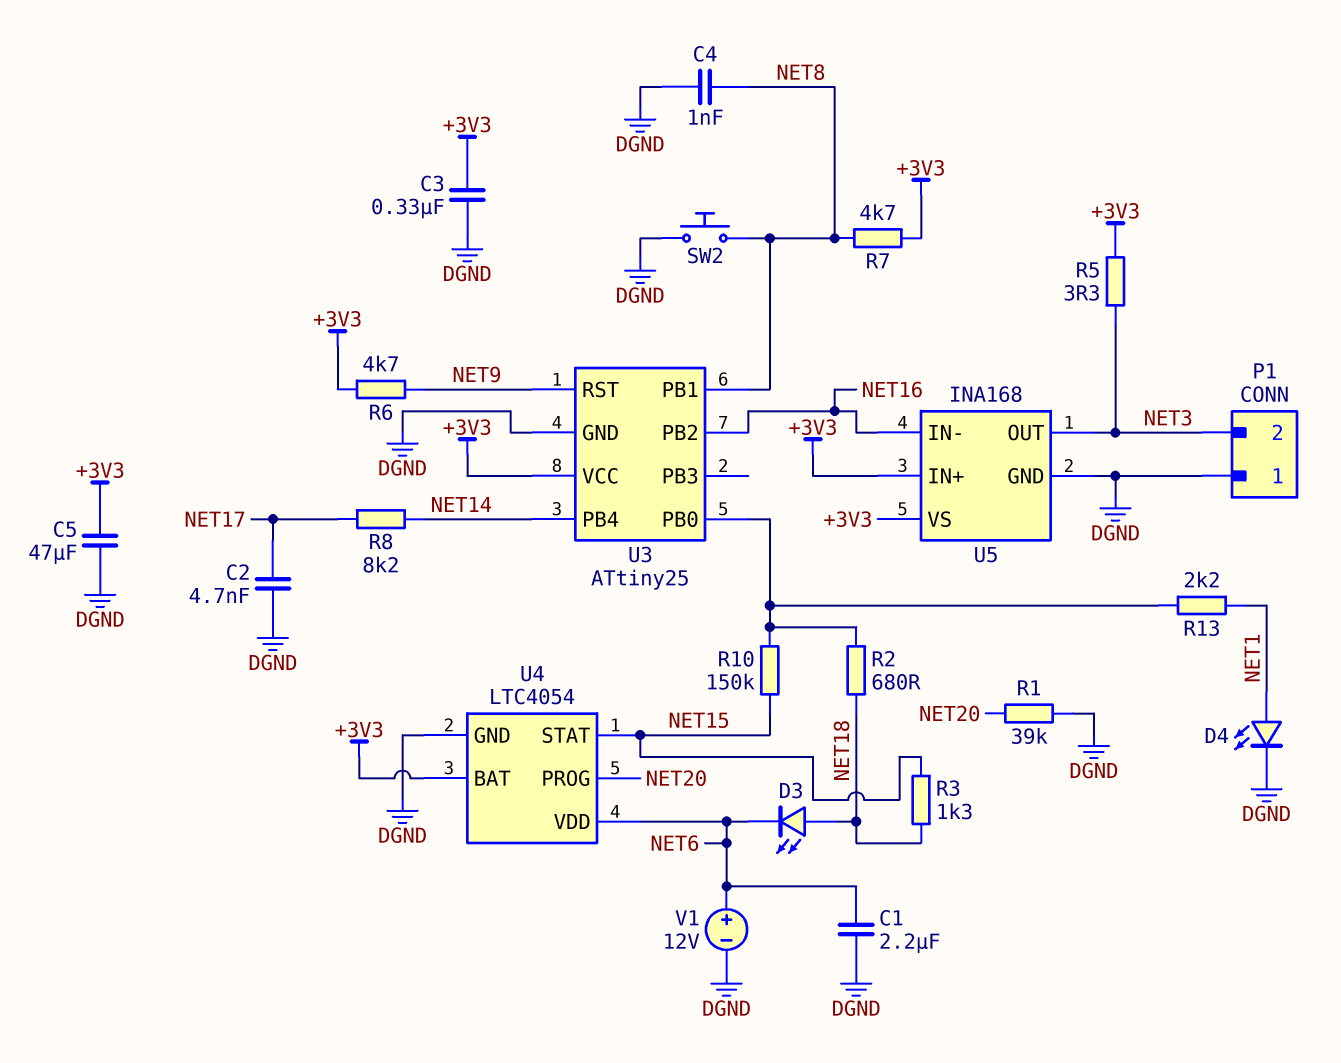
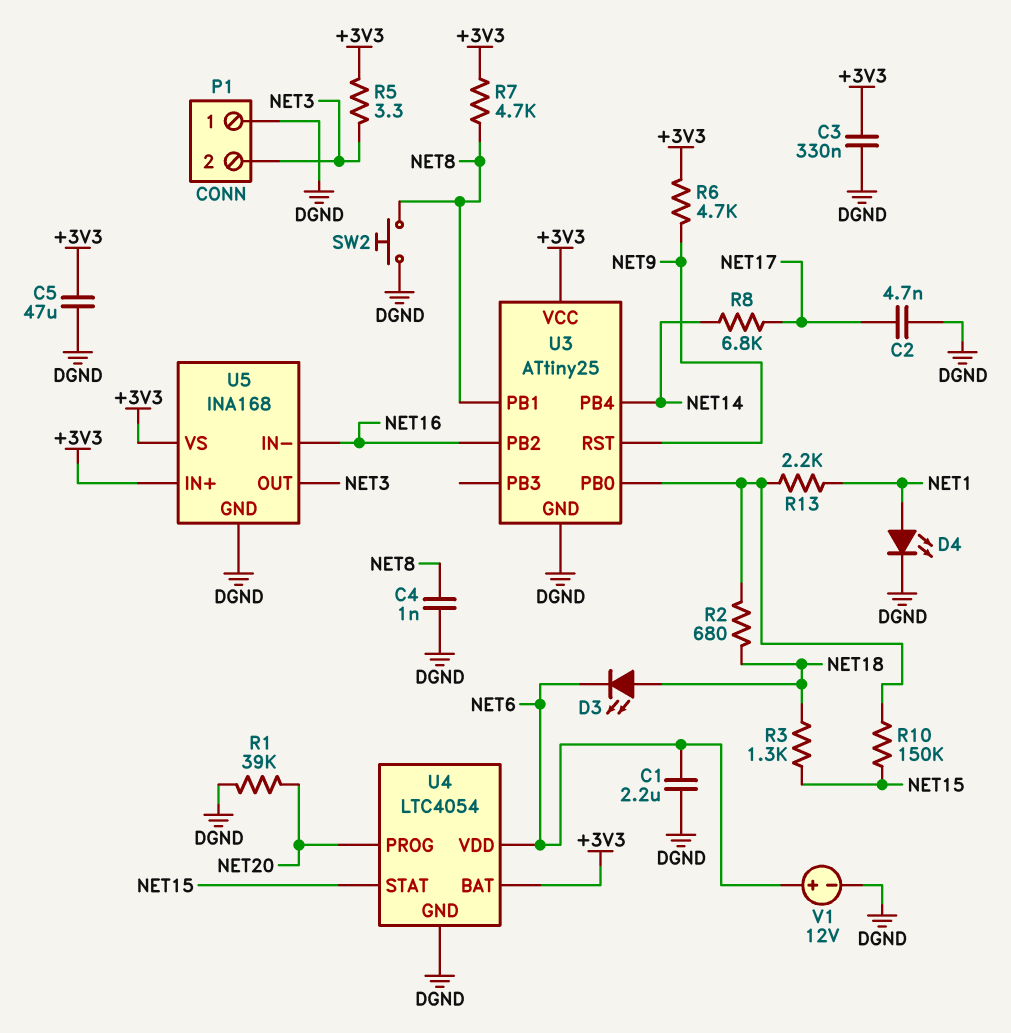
R8: 8.2k (NET14, NET17) -> 6.8k (NET14, NET17)

